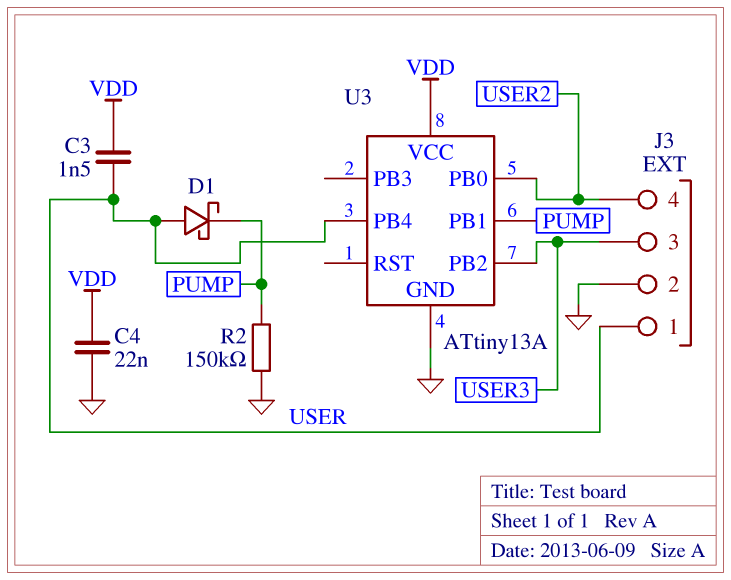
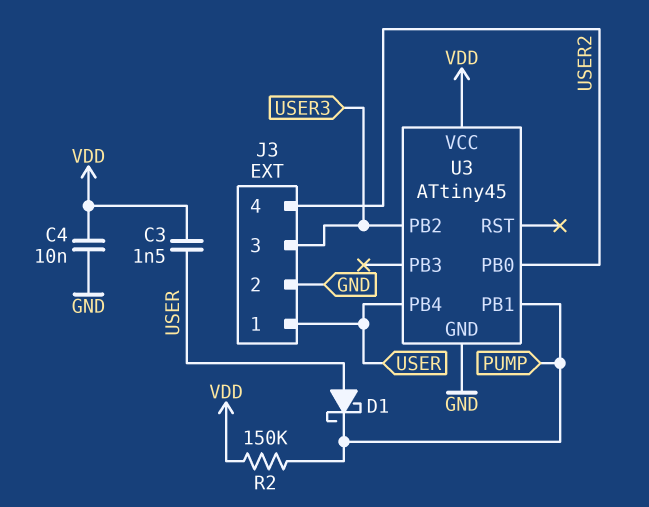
C4: 22nF (GND, VDD) -> 10nF (GND, VDD)
R2: 150k (GND, PUMP) -> 150k (PUMP, VDD)
U3: ATtiny13A -> ATtiny45

